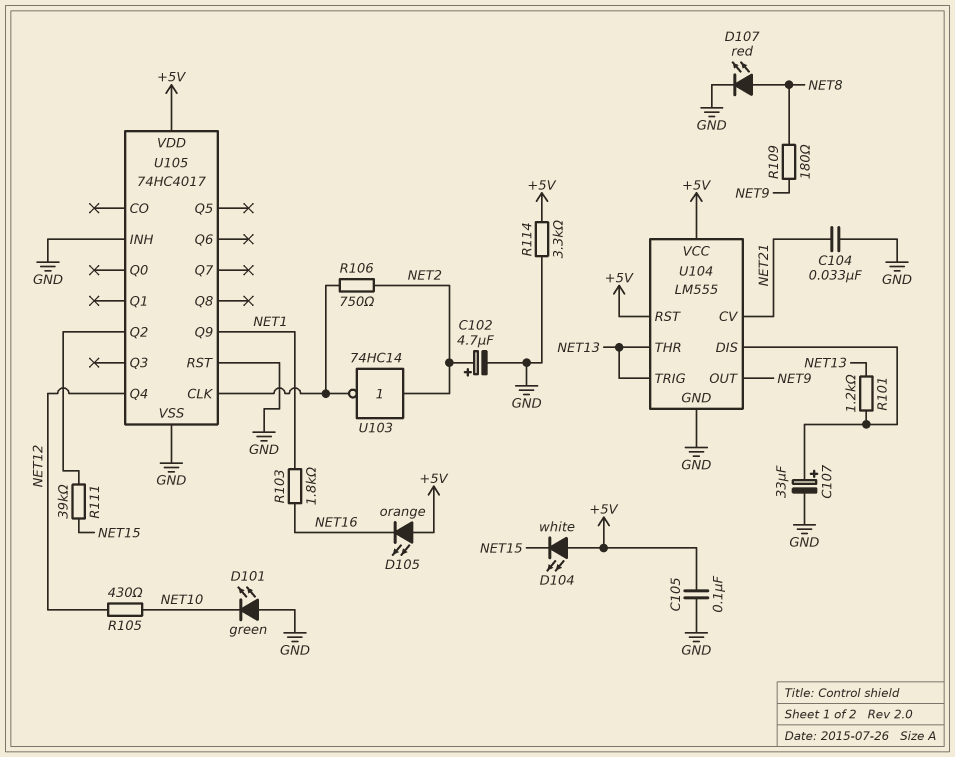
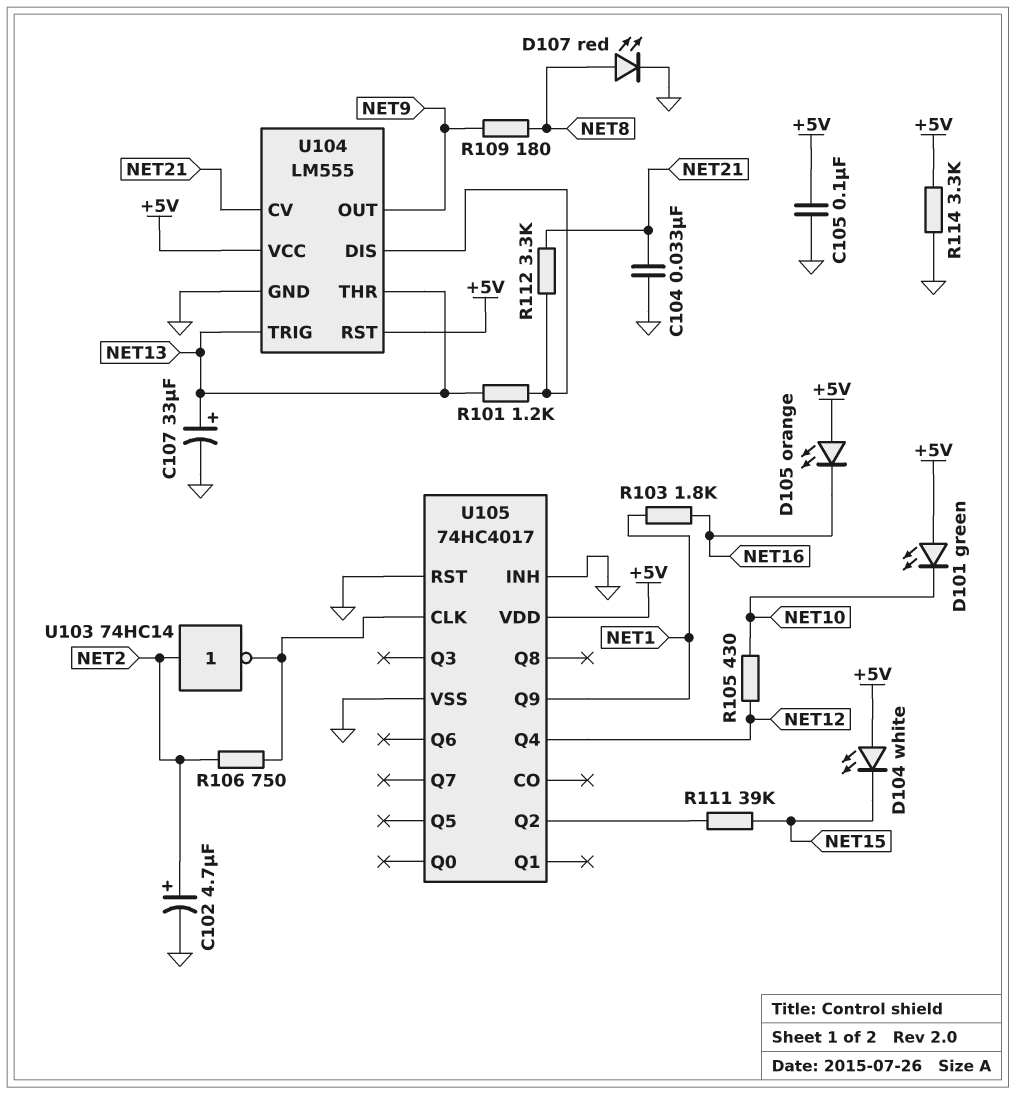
C107: 33uF (plus U104/DIS, minus GND) -> 33uF (plus NET13, minus GND)
D101: LED green (A GND, K NET10) -> LED green (A +5V, K NET10)
R112: none -> 3.3k (NET21, U104/DIS)

